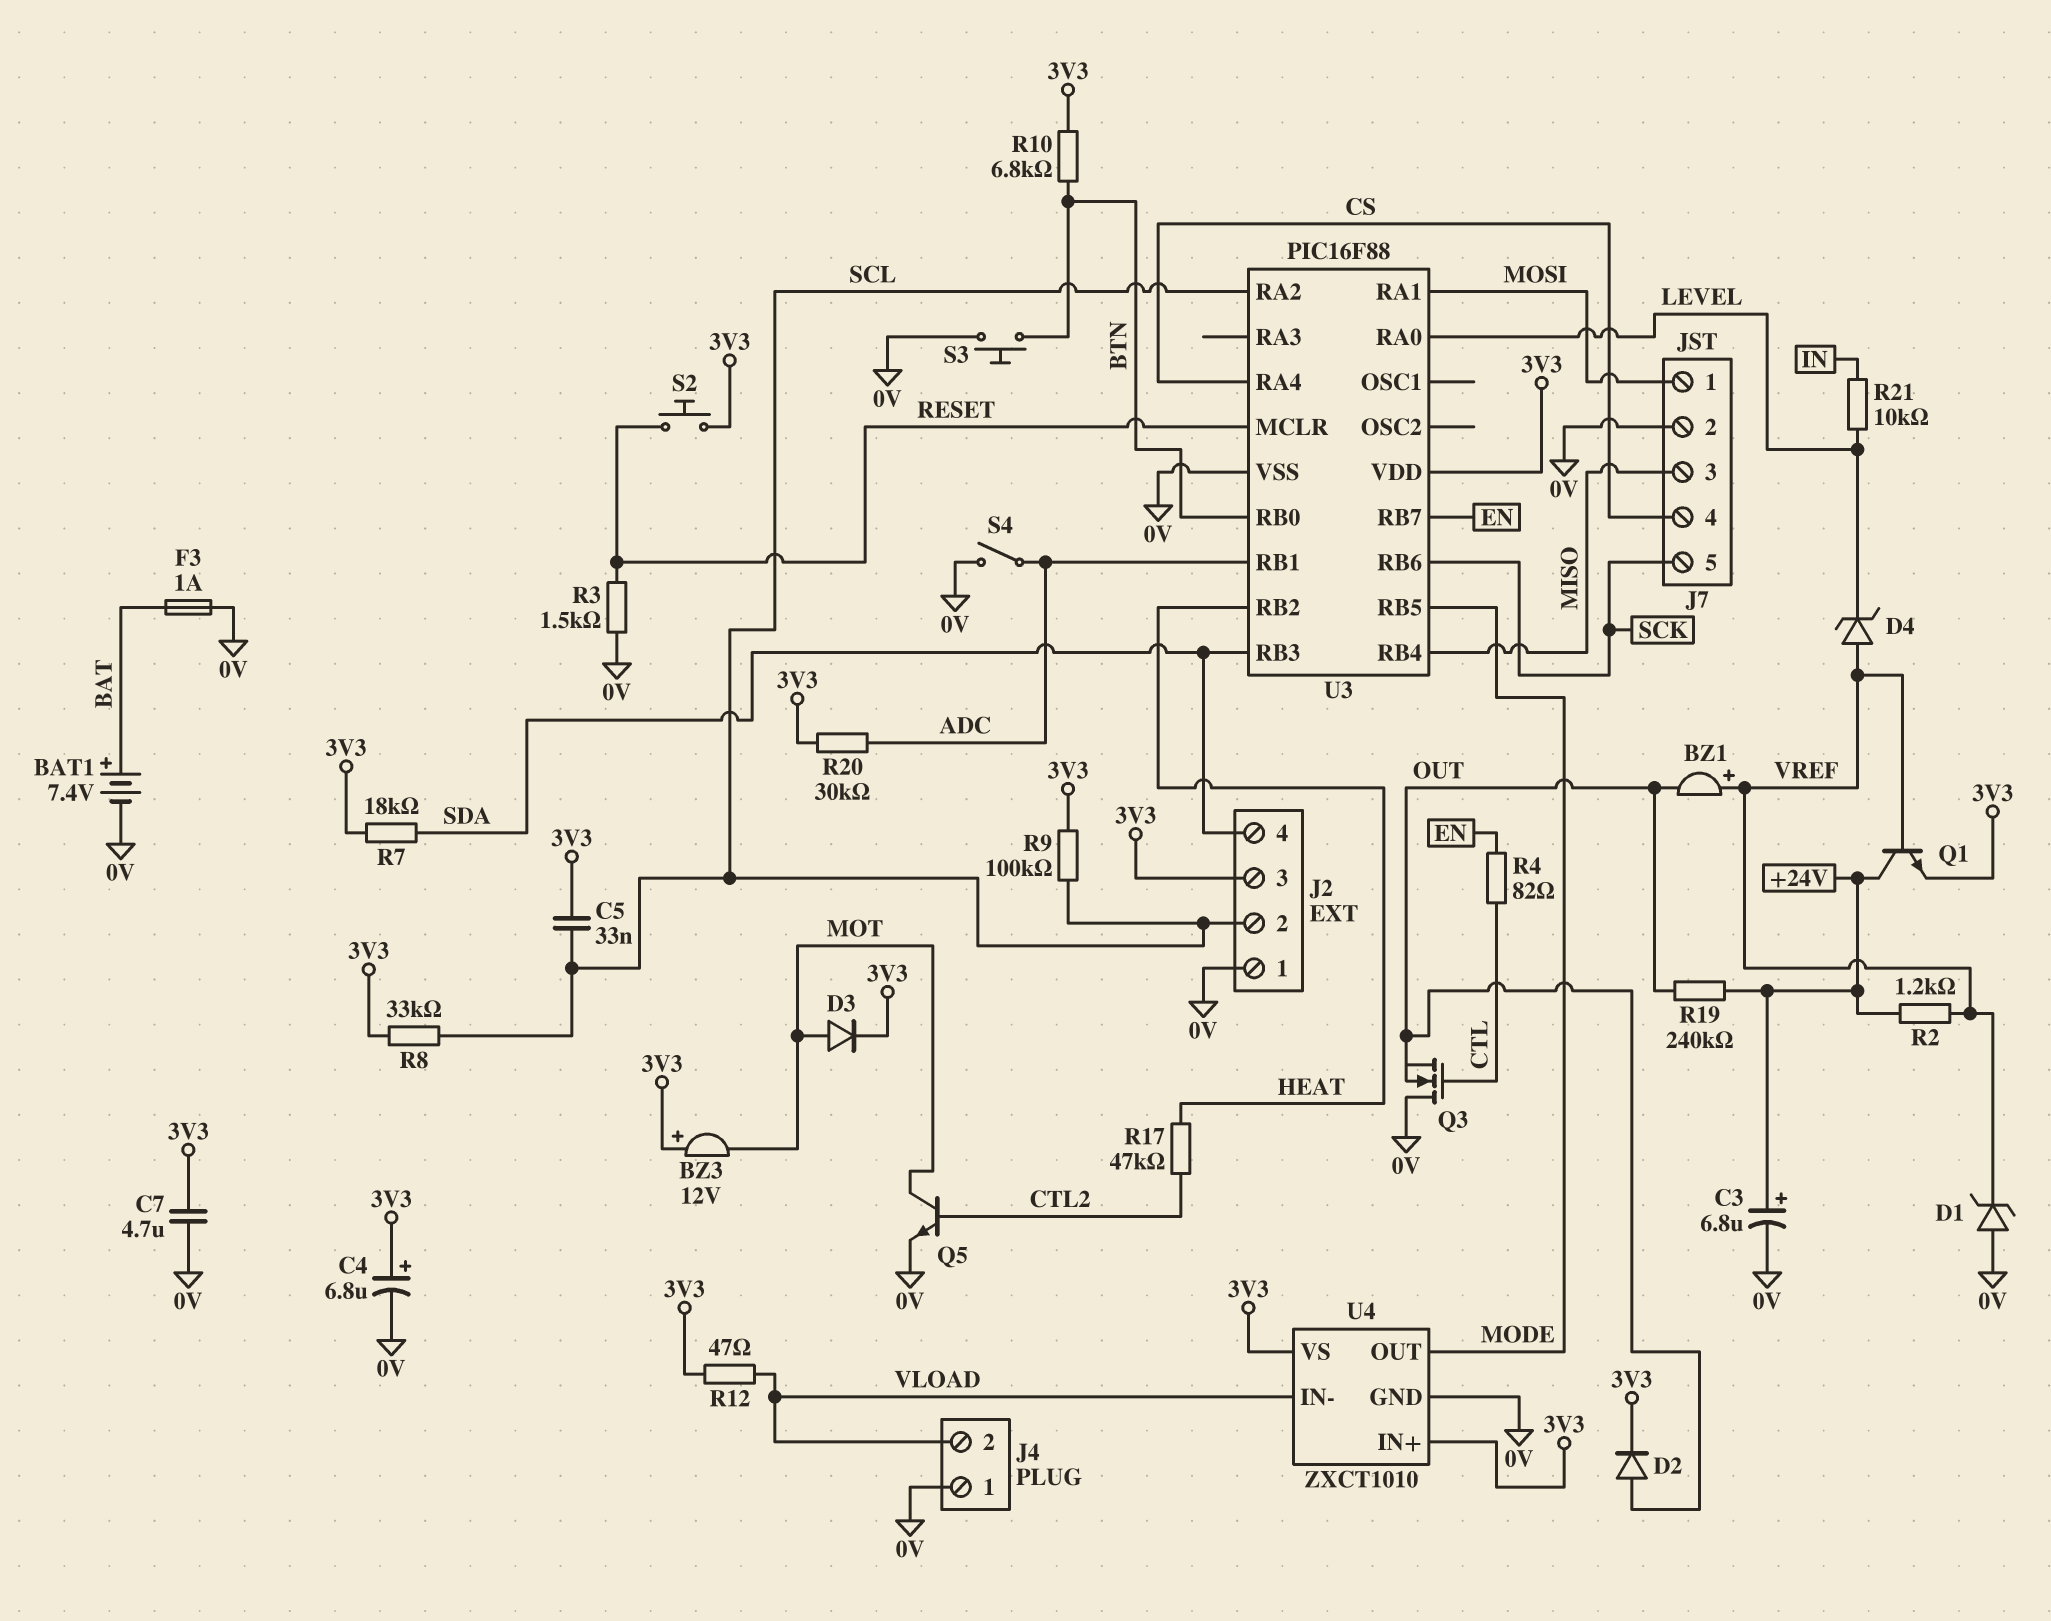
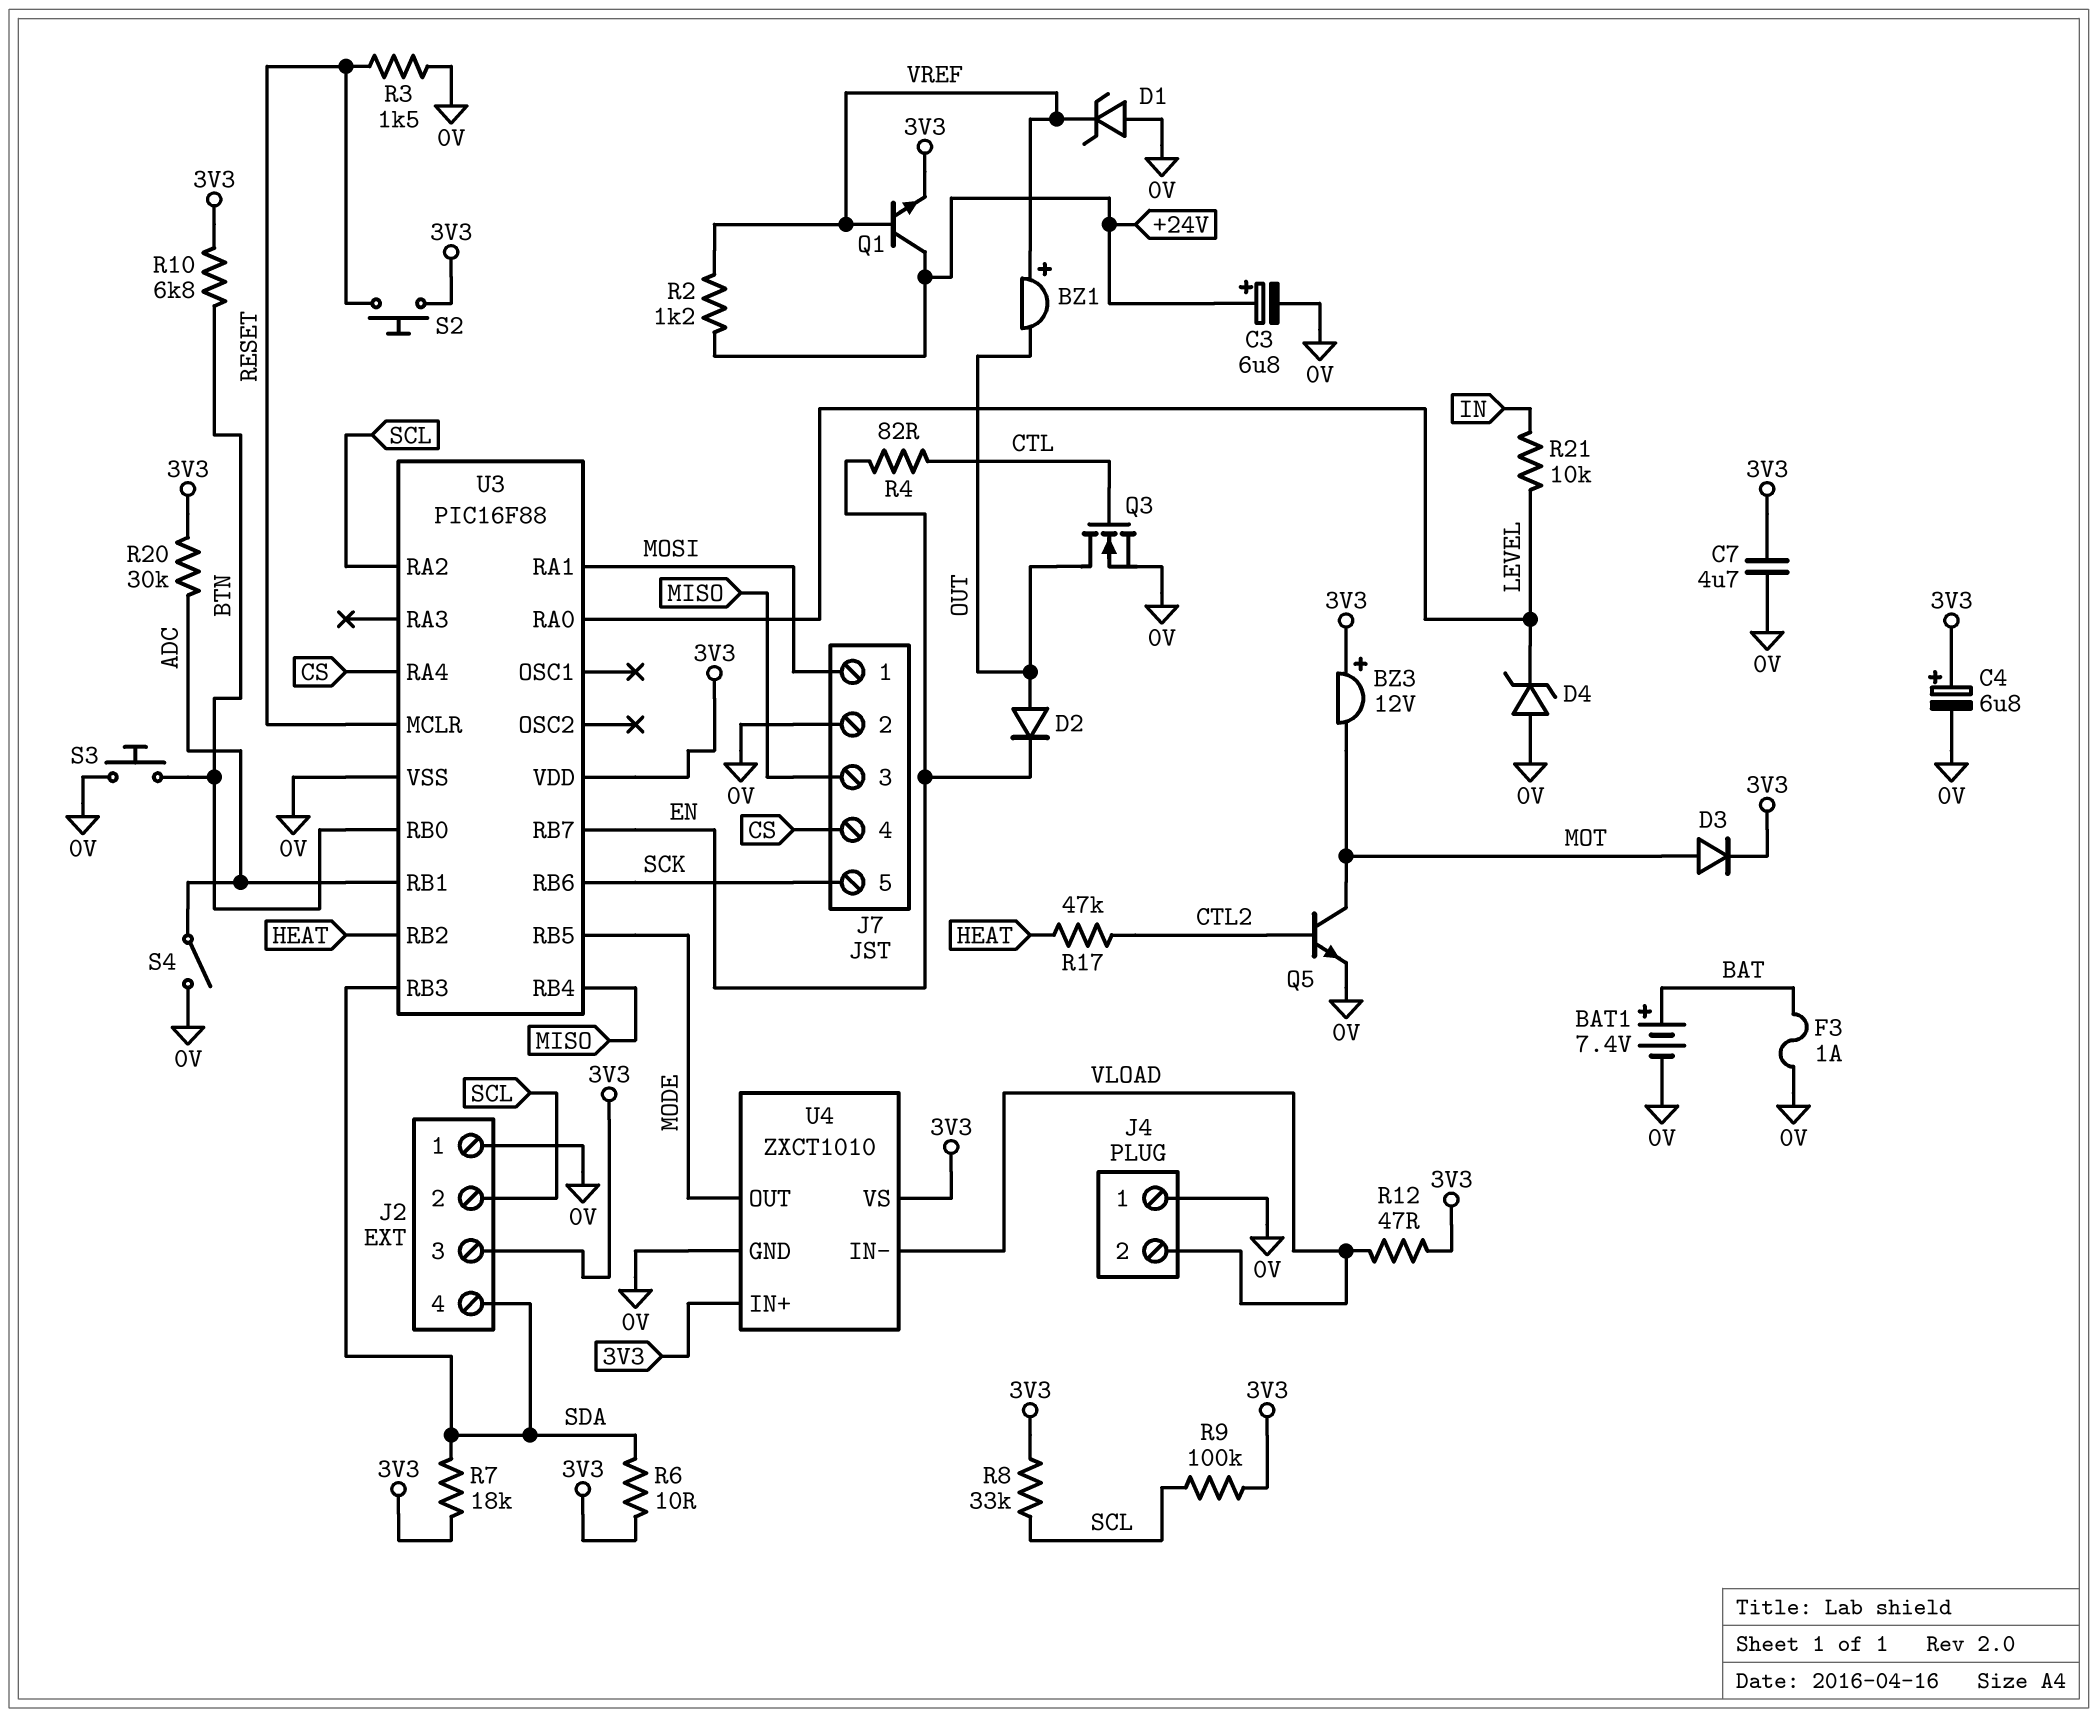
C5: 33nF (3V3, SCL) -> none
D2: diode (A OUT, K 3V3) -> diode (A OUT, K EN)
D4: zener (A VREF, K LEVEL) -> zener (A 0V, K LEVEL)
Q3: NMOS (G CTL, D 0V, S OUT) -> NMOS (G CTL, D OUT, S 0V)
R6: none -> 10 (3V3, SDA)
R19: 240k (+24V, OUT) -> none

